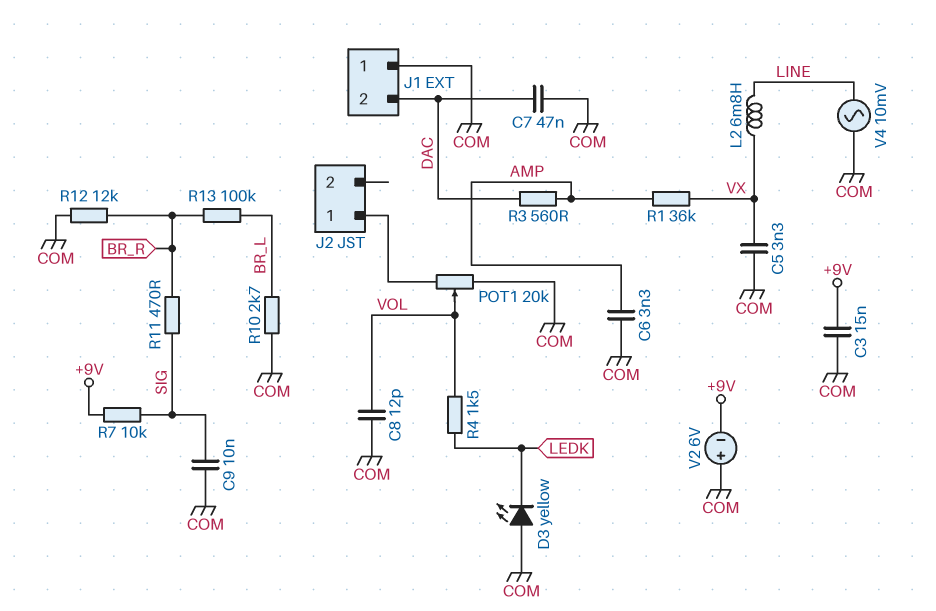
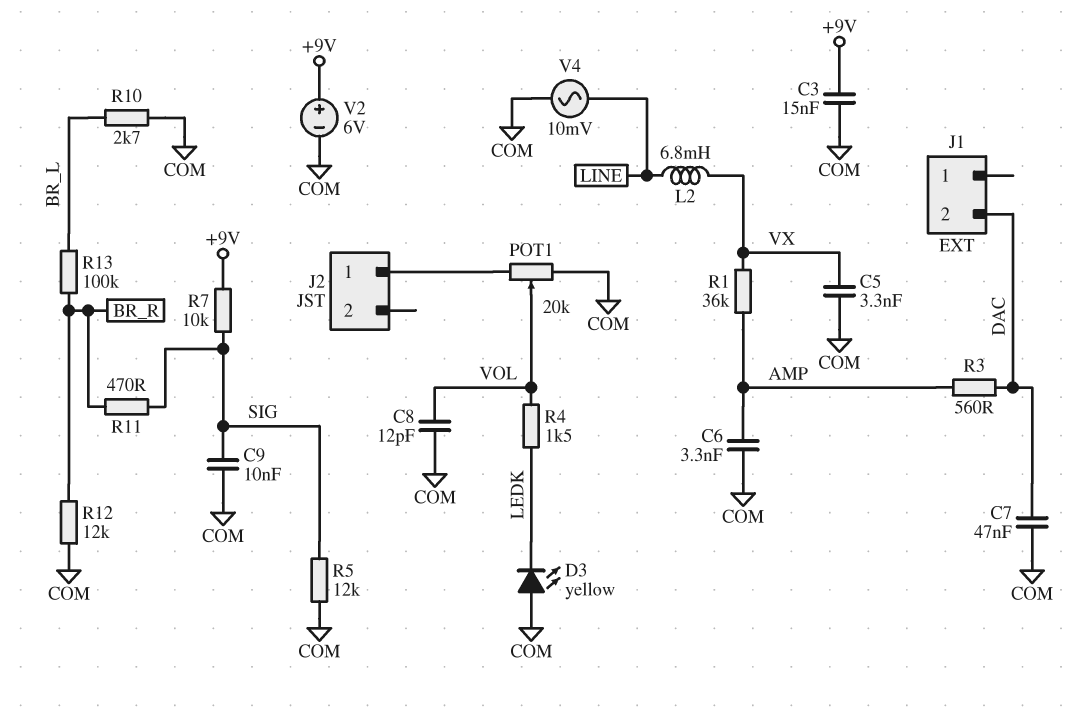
J1 pin 1: COM -> none
R5: none -> 12k (COM, SIG)
V2: 6V (plus COM, minus +9V) -> 6V (plus +9V, minus COM)

